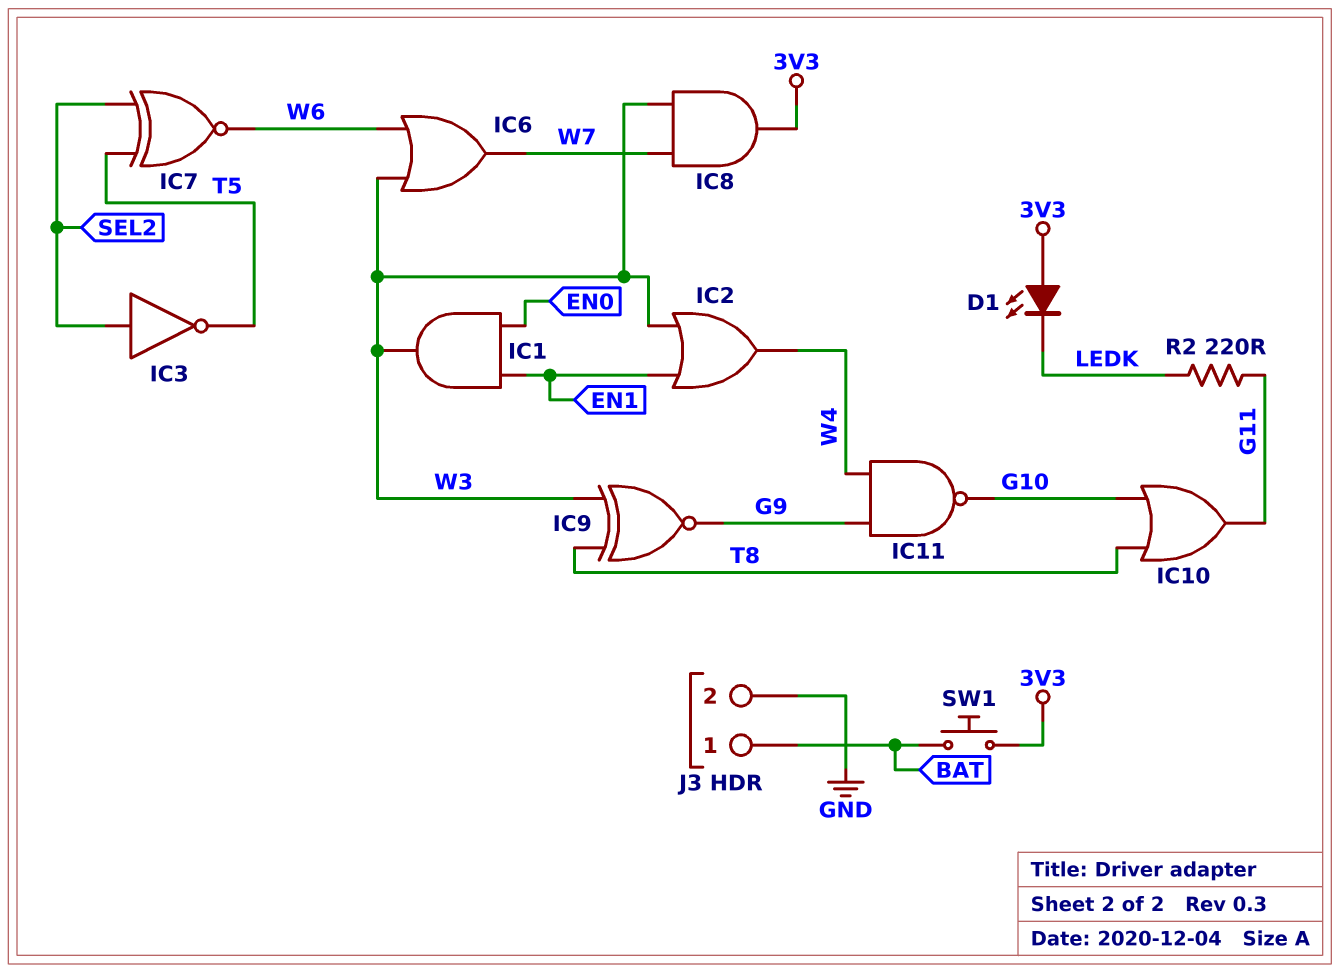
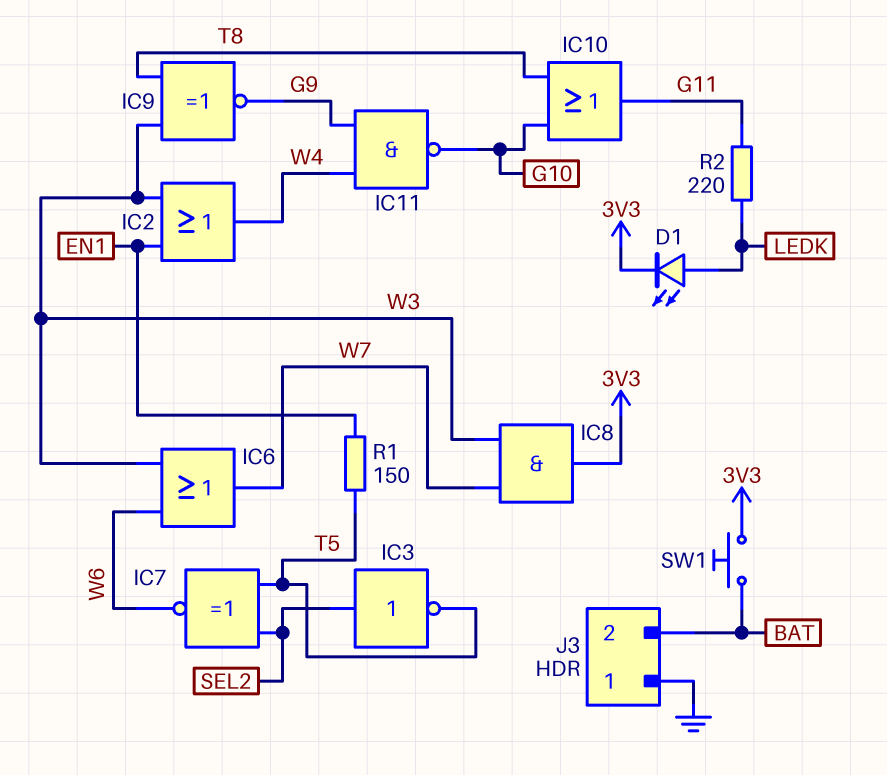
D1: LED (A 3V3, K LEDK) -> LED (A LEDK, K 3V3)
IC1: AND (in EN0, in EN1, out W3) -> none
J3 pin 1: BAT -> GND
J3 pin 2: GND -> BAT
R1: none -> 150 (EN1, T5)

